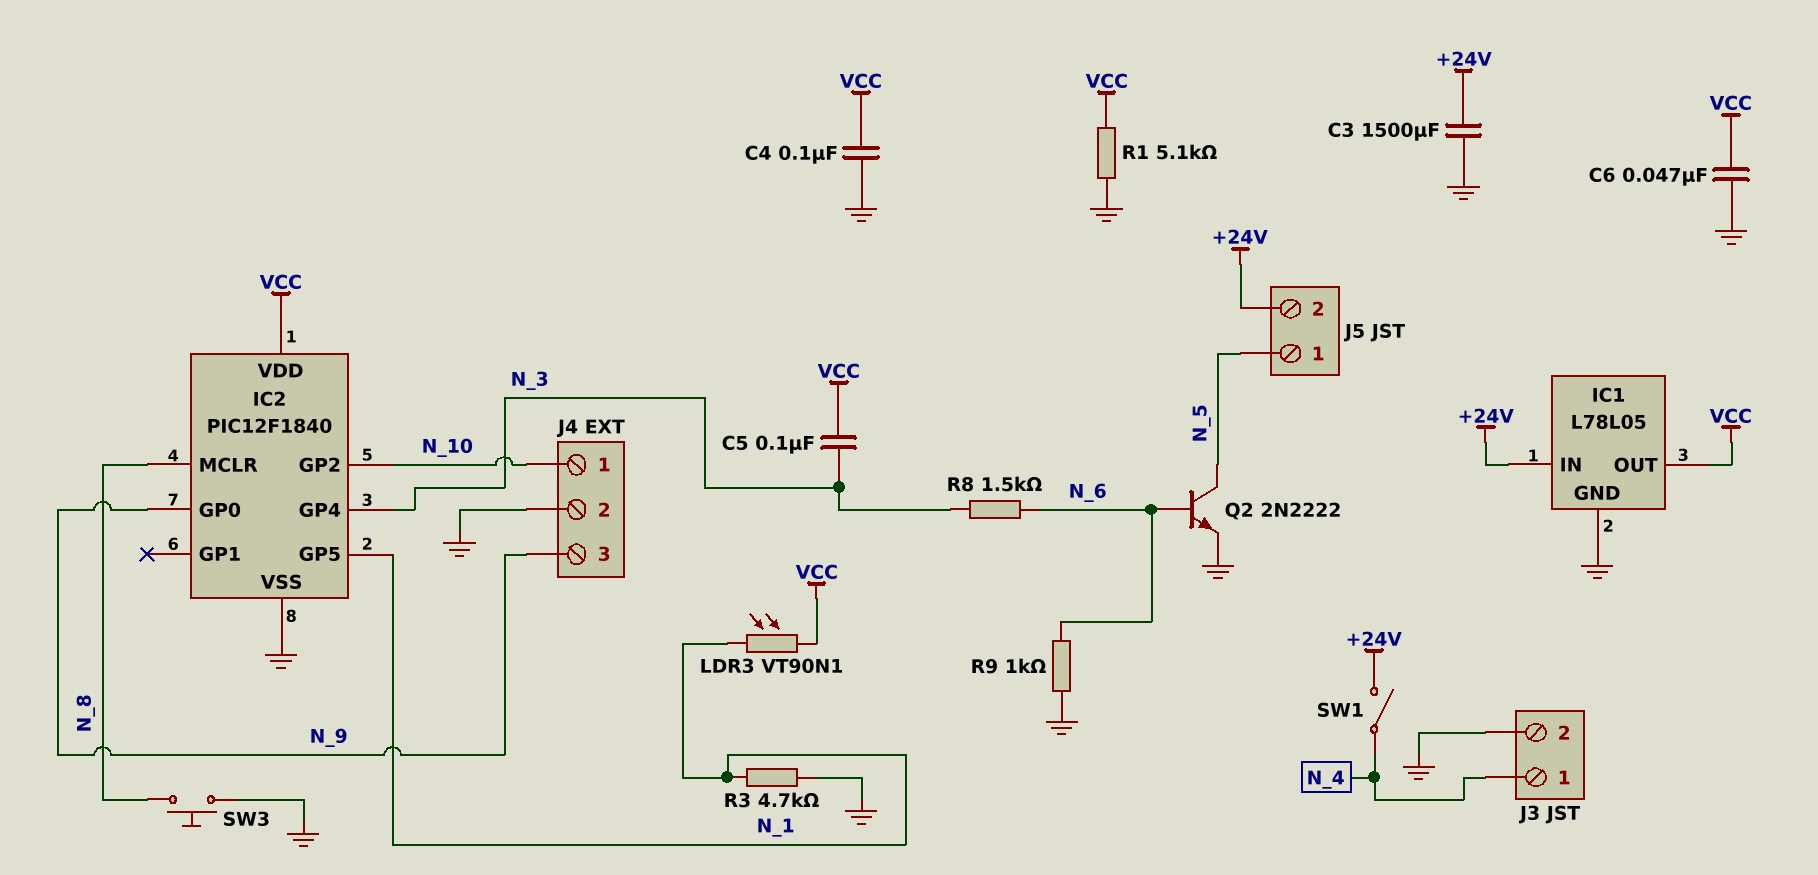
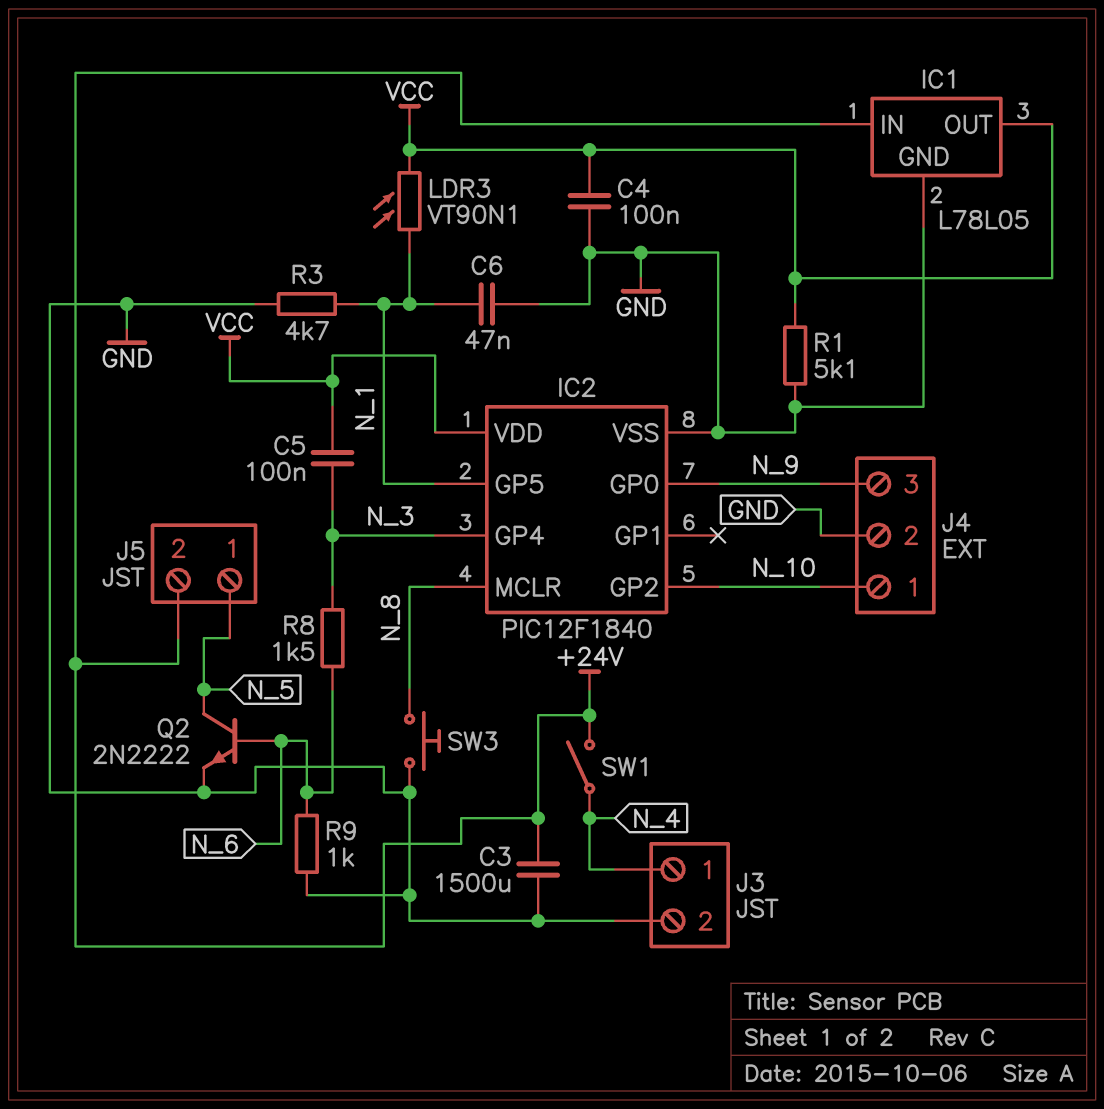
C6: 47nF (GND, VCC) -> 47nF (GND, N_1)

